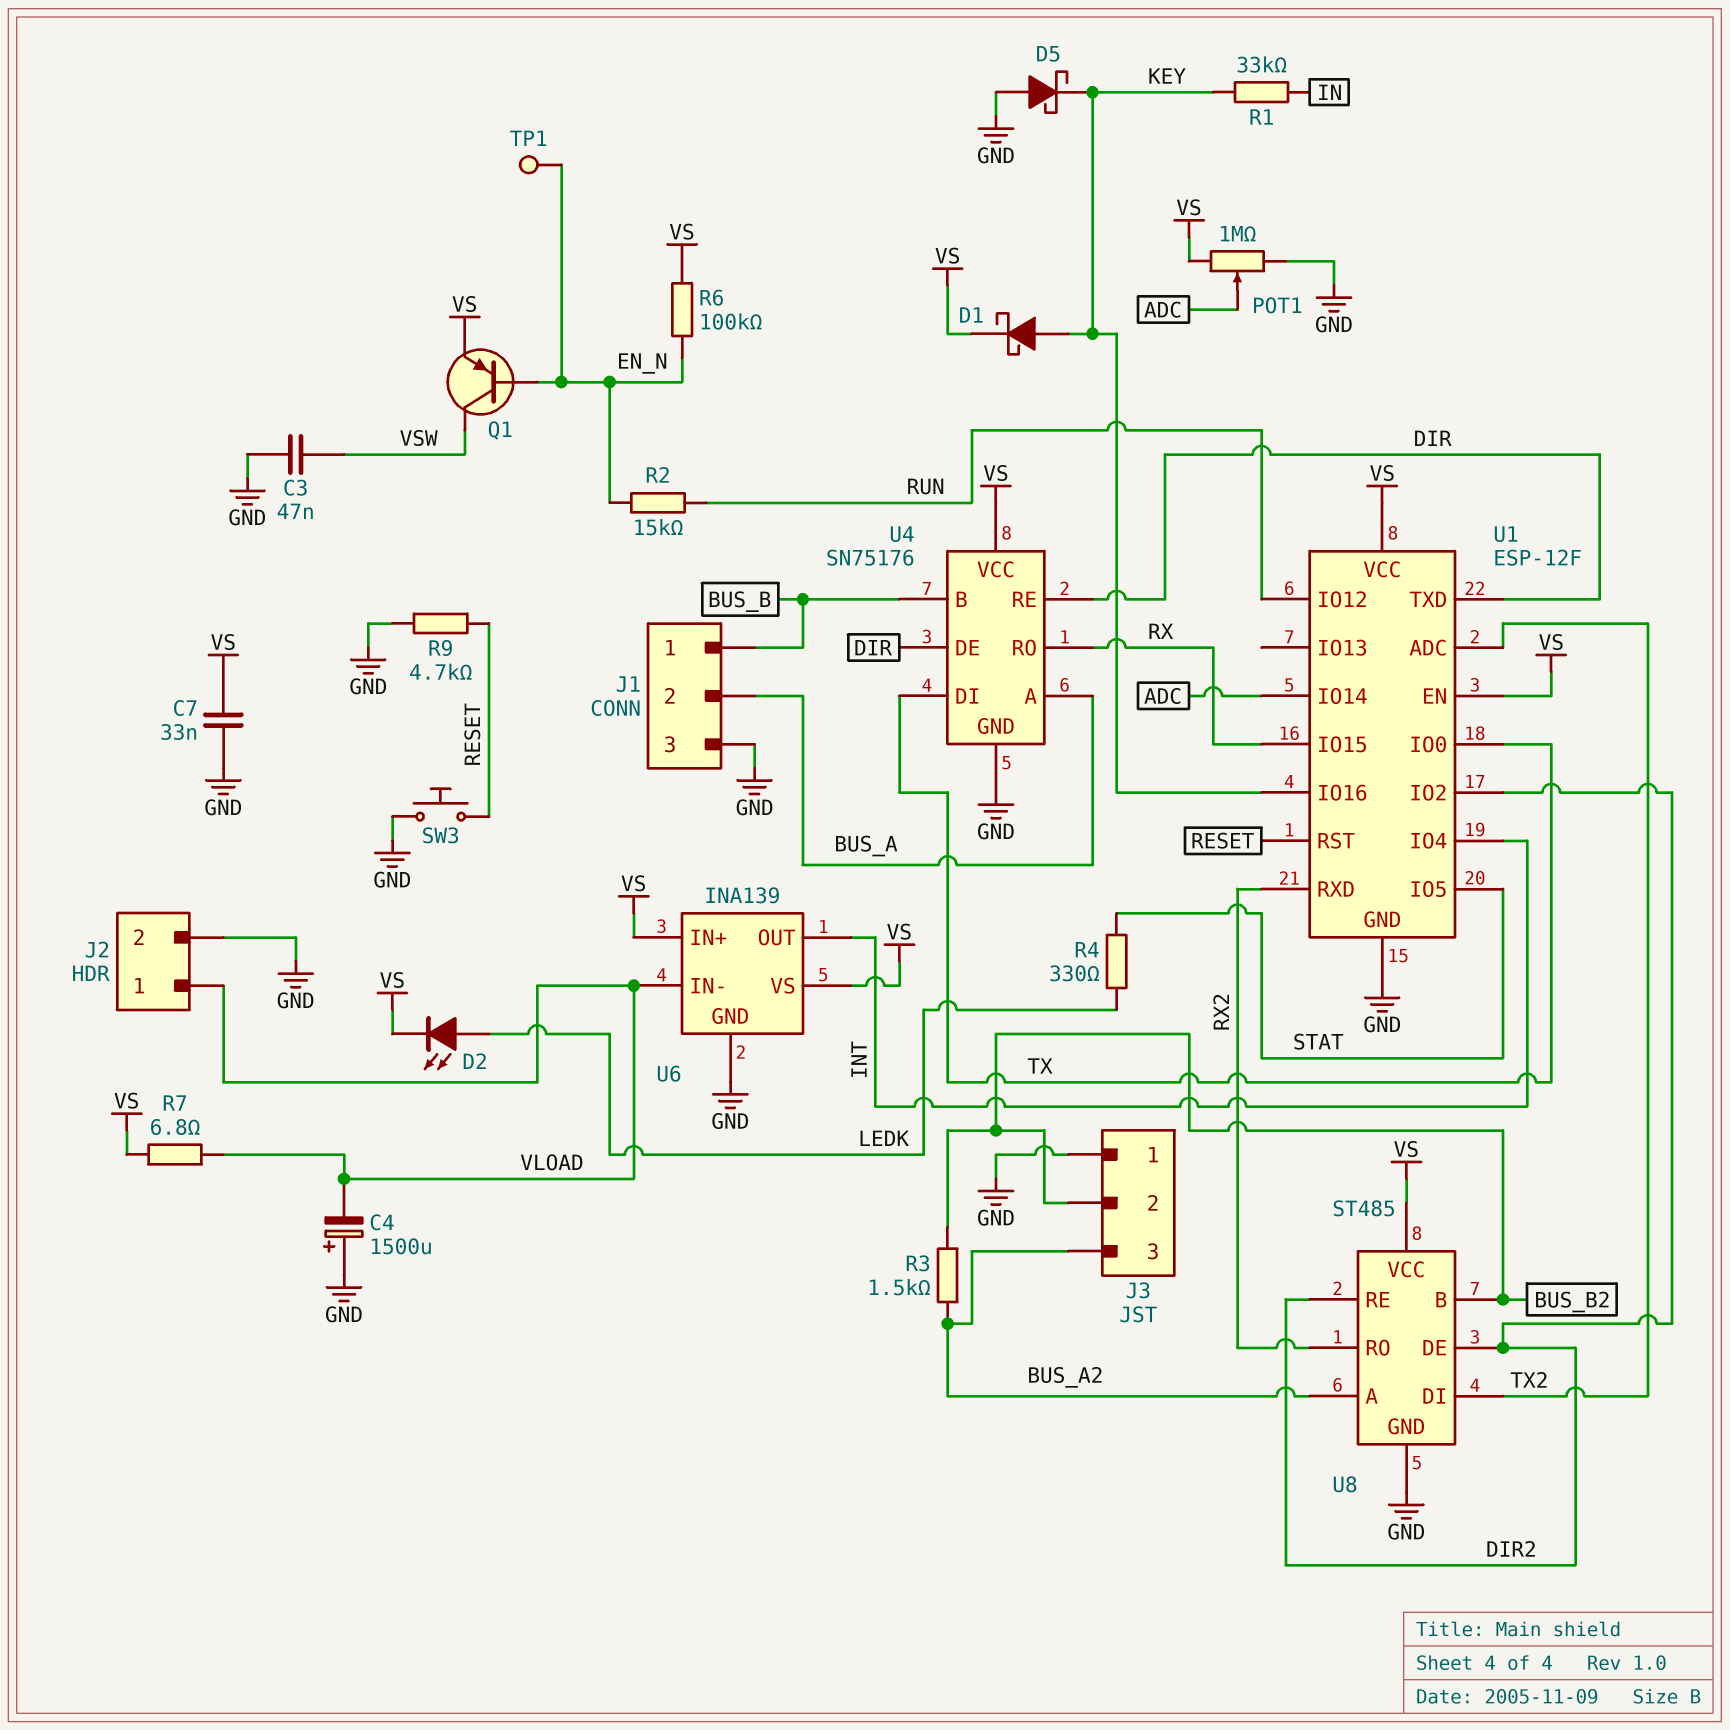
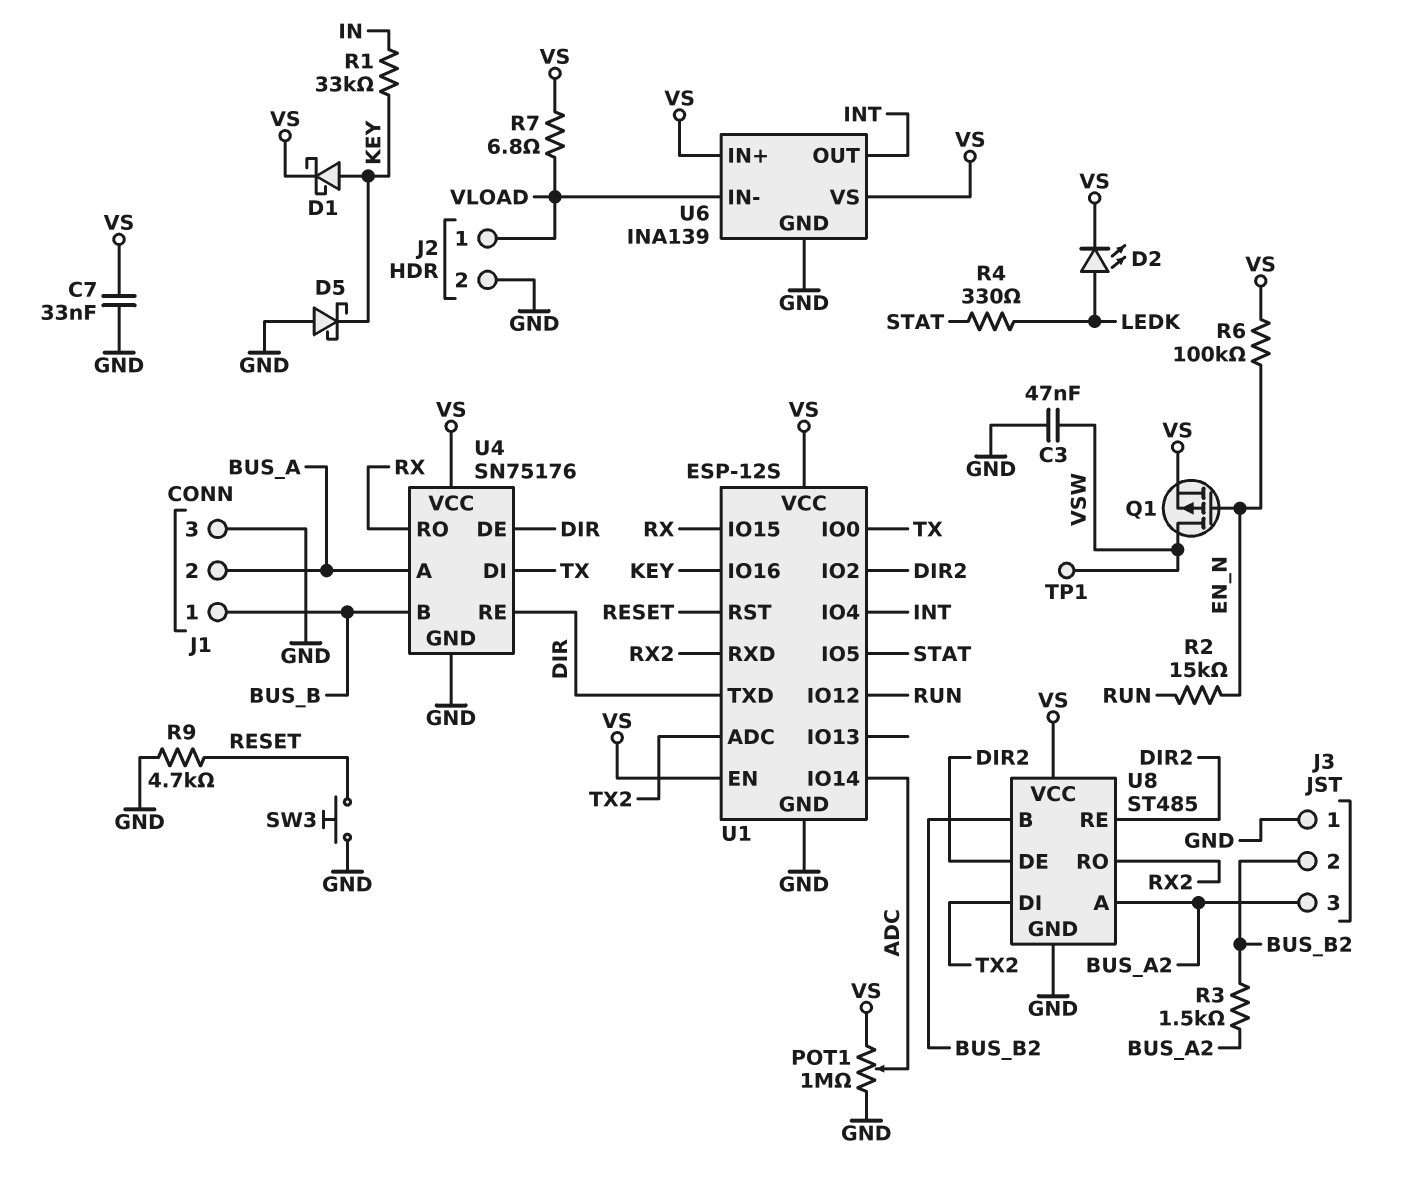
C4: 1500uF (plus GND, minus VLOAD) -> none
Q1: PNP (B EN_N, C VSW, E VS) -> PMOS (G EN_N, D VSW, S VS)
TP1: test point (EN_N) -> test point (VSW)
U1: ESP-12F -> ESP-12S

